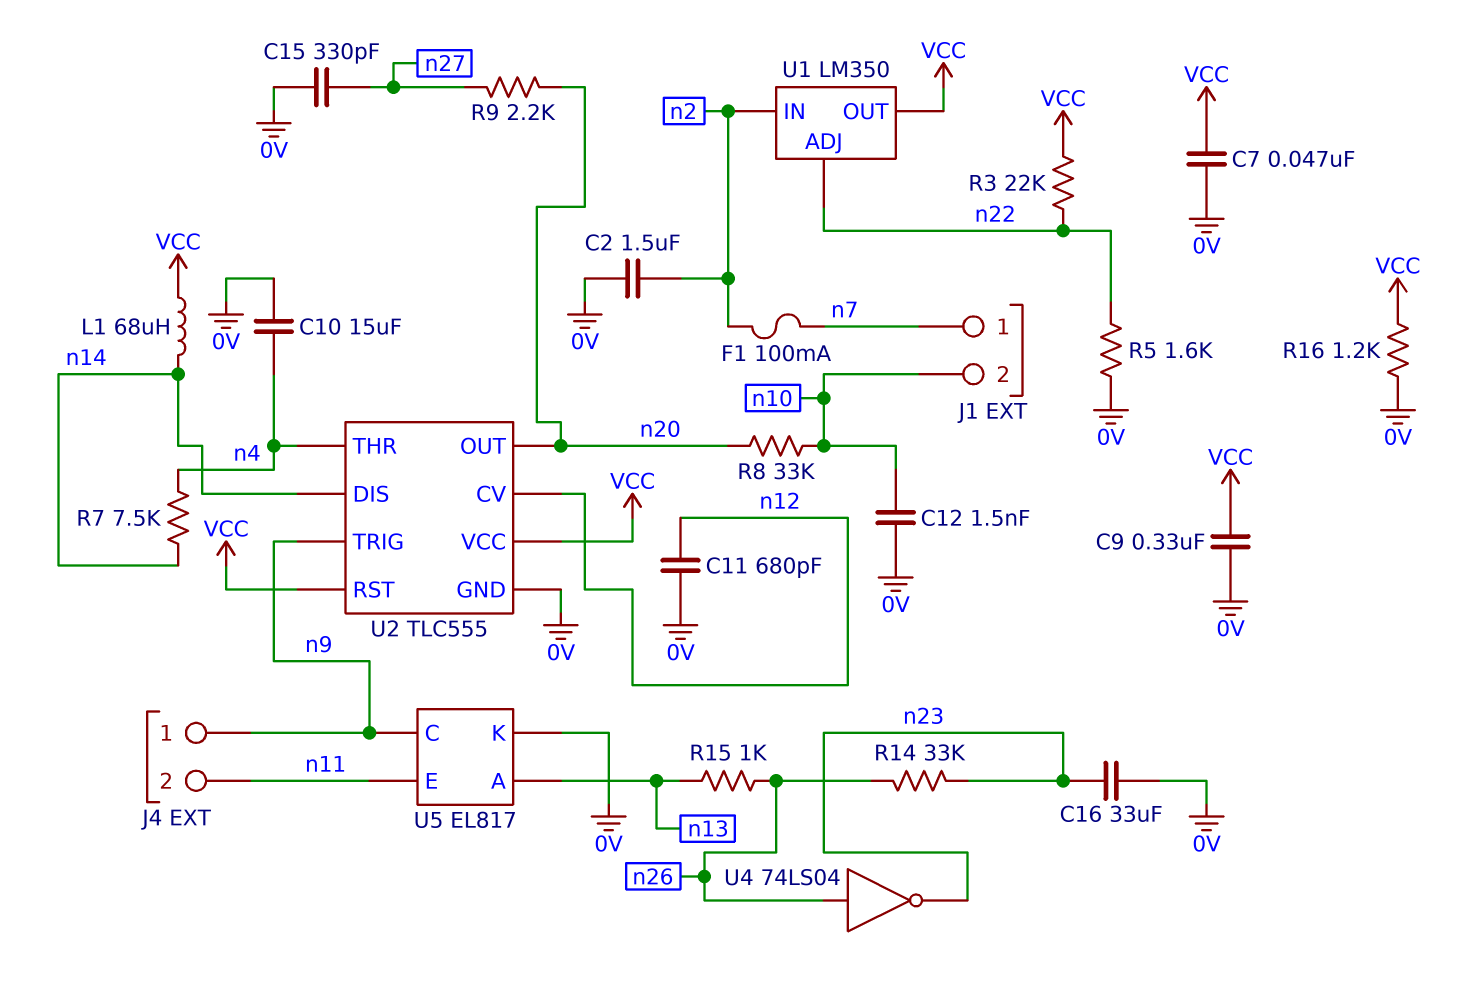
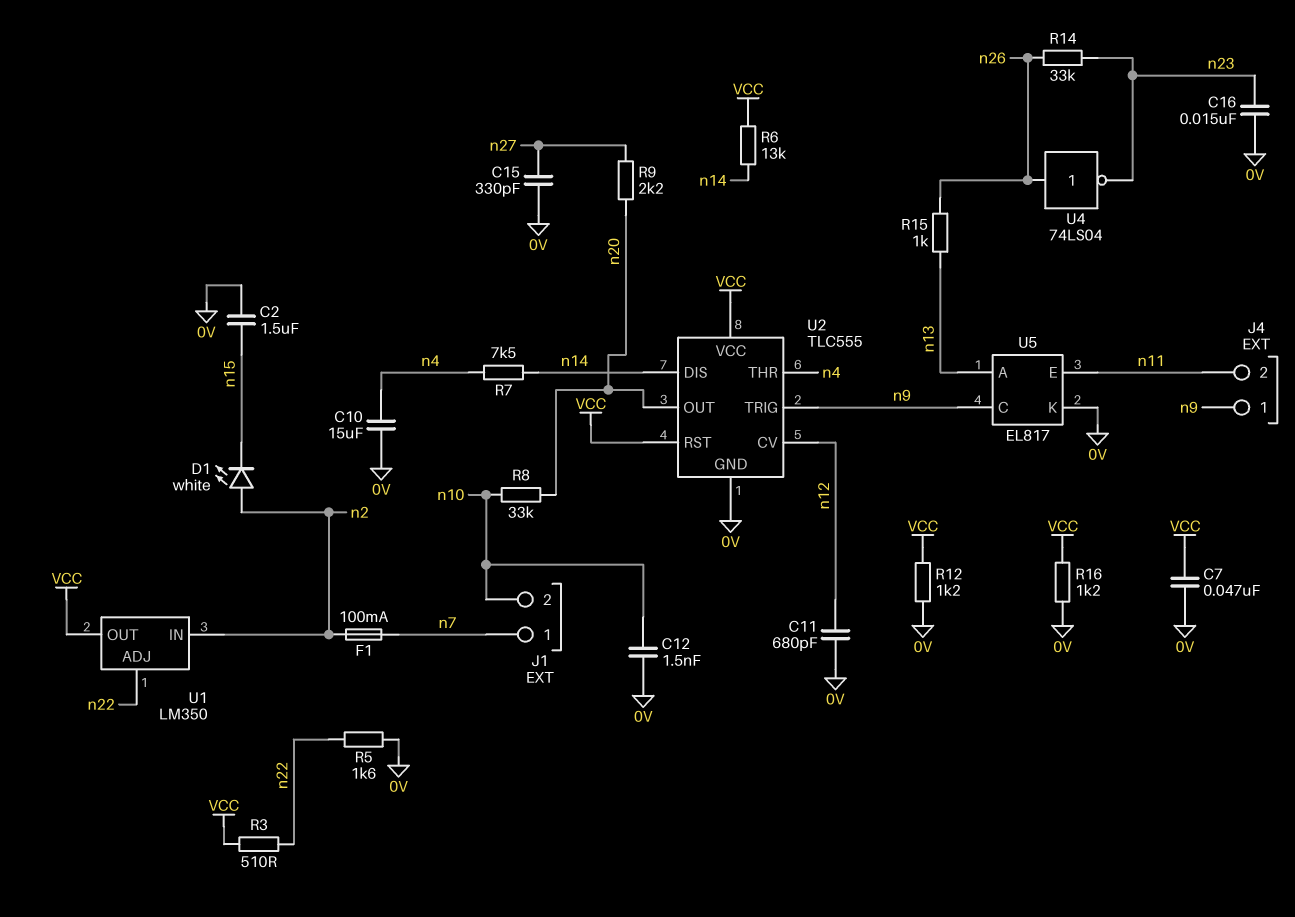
C2: 1.5uF (0V, n2) -> 1.5uF (0V, n15)
C9: 330nF (0V, VCC) -> none
C16: 33uF (0V, n23) -> 15nF (0V, n23)
D1: none -> LED white (A n2, K n15)
L1: 68uH (VCC, n14) -> none
R3: 22k (VCC, n22) -> 510 (VCC, n22)
R6: none -> 13k (VCC, n14)
R12: none -> 1.2k (0V, VCC)

